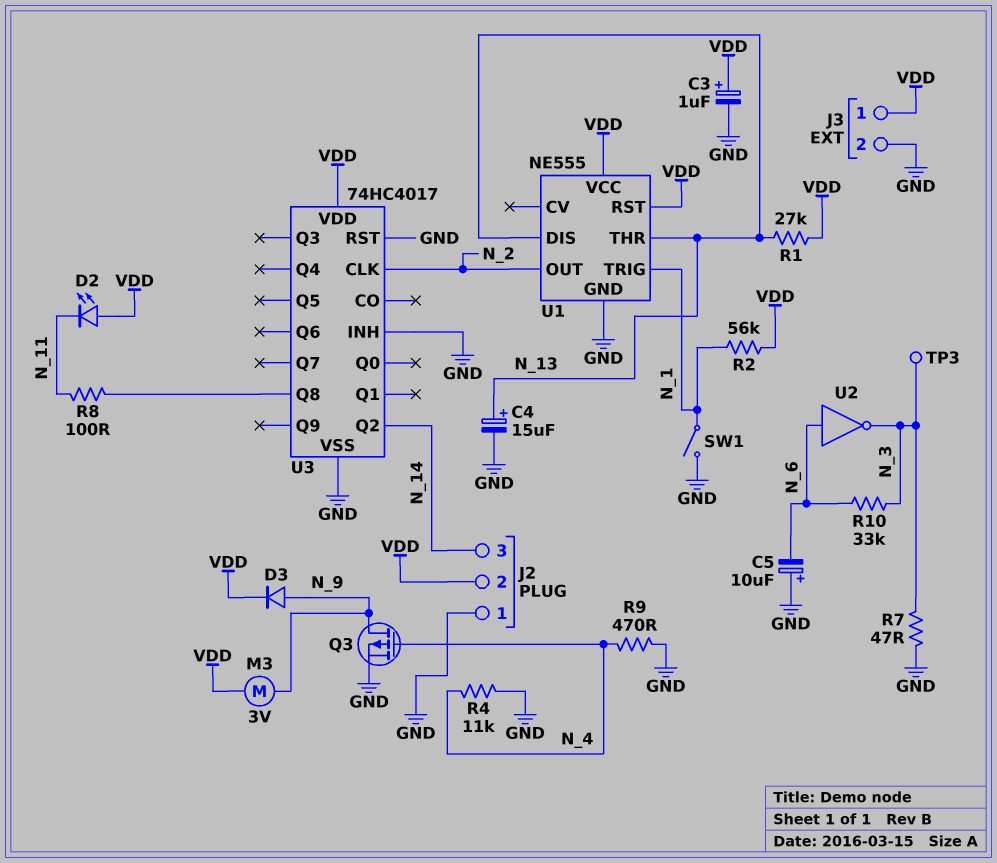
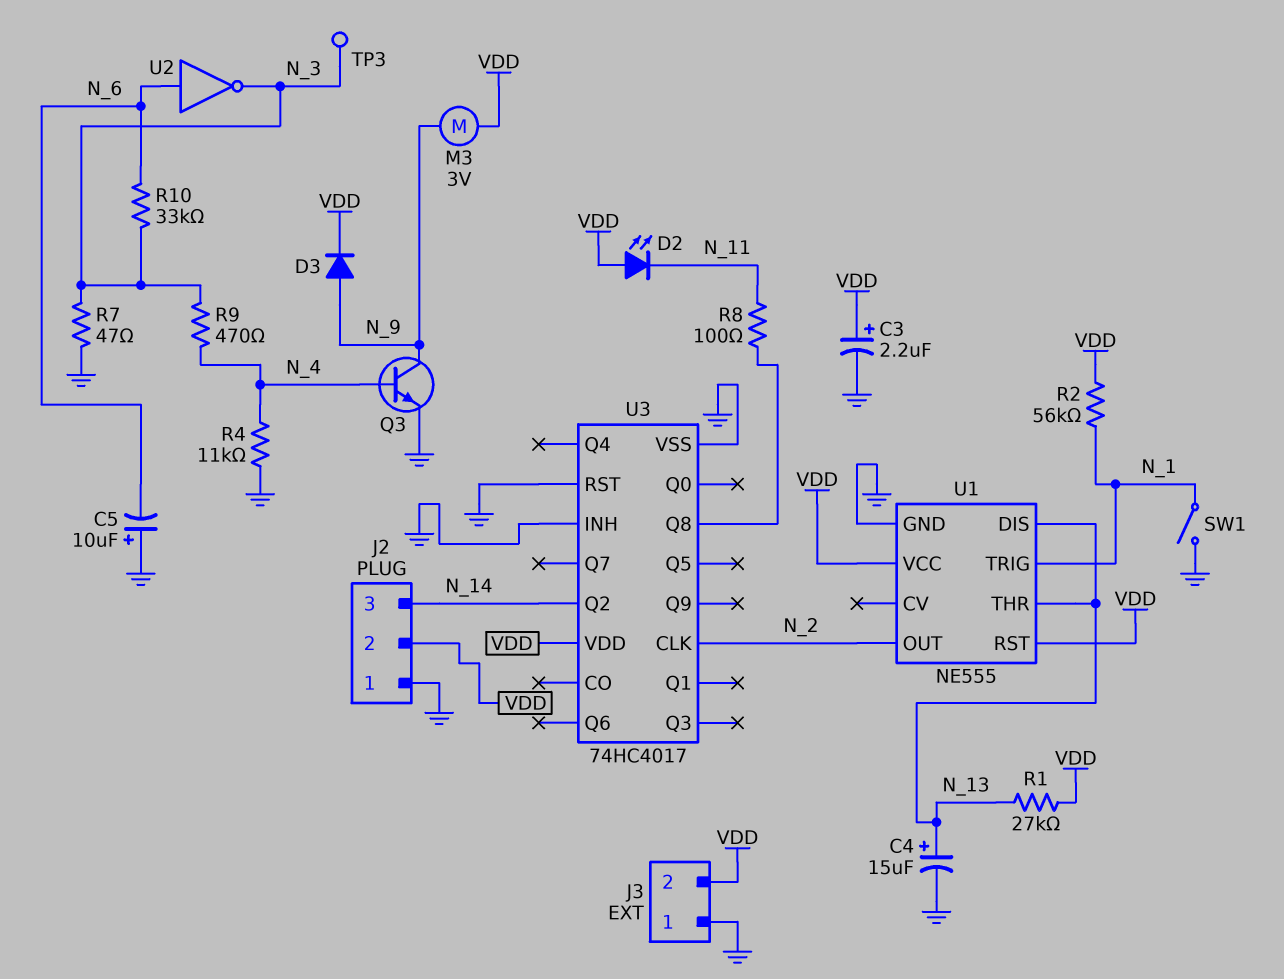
C3: 1uF (plus VDD, minus GND) -> 2.2uF (plus VDD, minus GND)
J3 pin 1: VDD -> GND
J3 pin 2: GND -> VDD
Q3: PMOS (G N_4, D N_9, S GND) -> NPN (B N_4, C N_9, E GND)
R9: 470 (GND, N_4) -> 470 (N_3, N_4)

